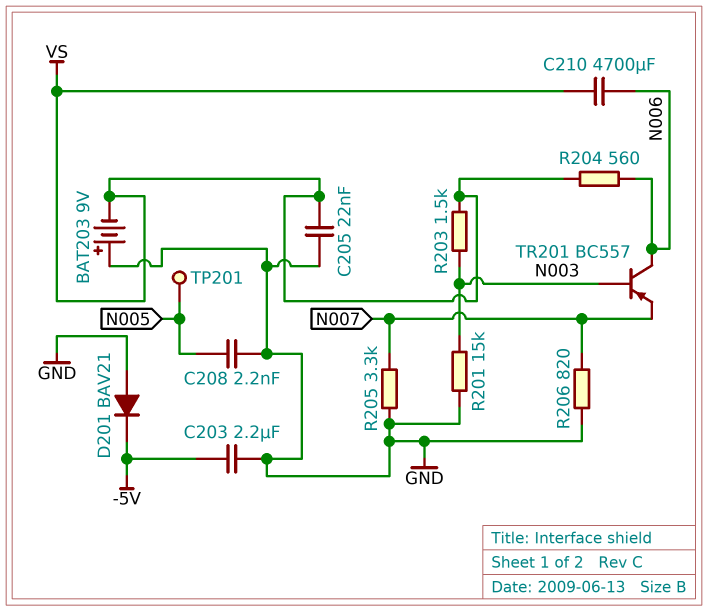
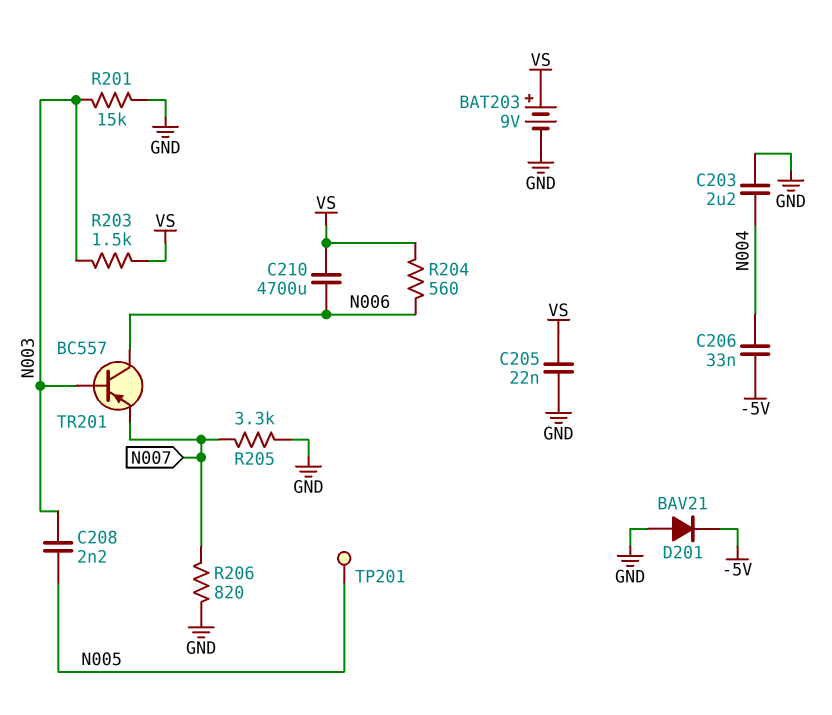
BAT203: 9V (plus GND, minus VS) -> 9V (plus VS, minus GND)
C203: 2.2uF (-5V, GND) -> 2.2uF (GND, N004)
C206: none -> 33nF (-5V, N004)
C208: 2.2nF (GND, N005) -> 2.2nF (N003, N005)

